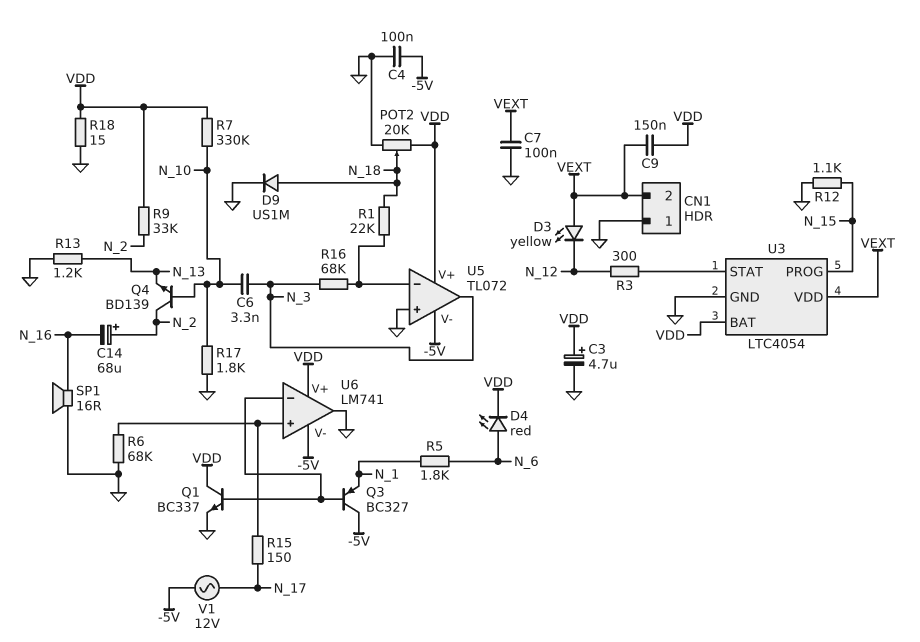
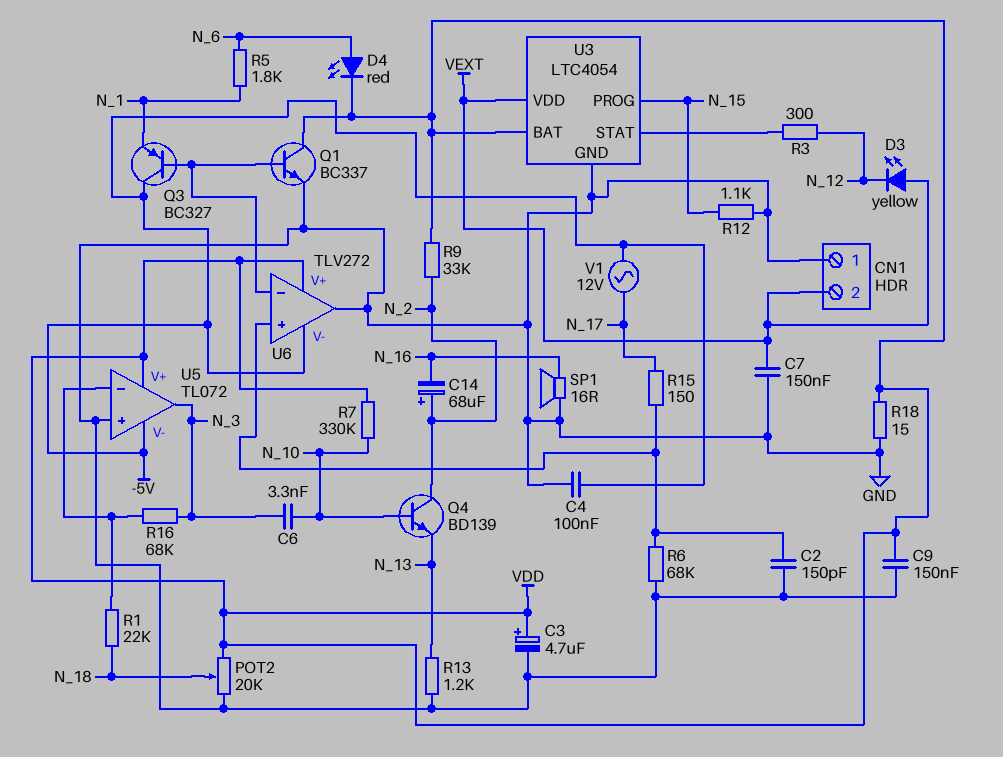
C2: none -> 150pF (GND, U6/in+)
C7: 100nF (GND, VEXT) -> 150nF (GND, VEXT)
C9: 150nF (VDD, VEXT) -> 150nF (GND, VDD)
D9: diode US1M (A N_18, K GND) -> none
R17: 1.8k (GND, N_10) -> none
U6: LM741 -> TLV272

